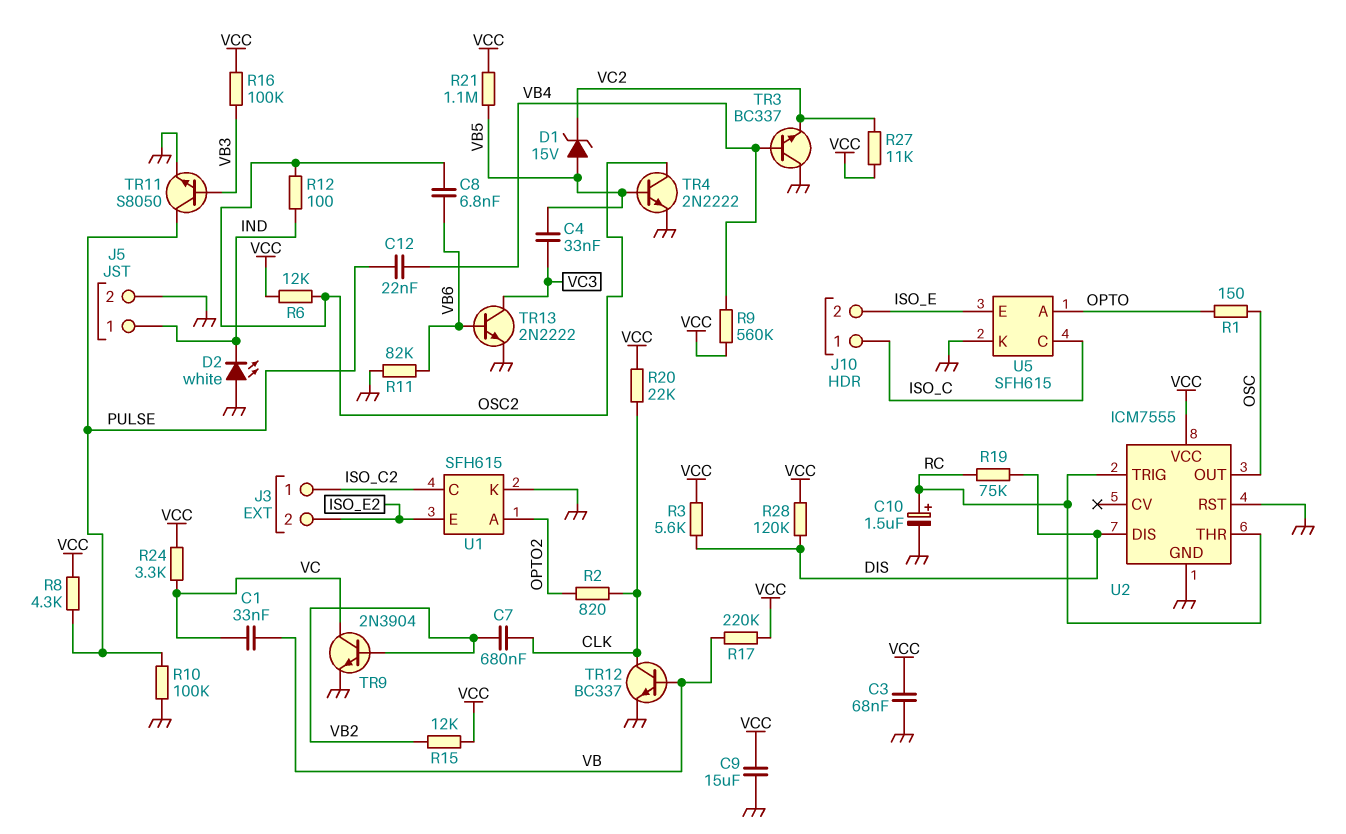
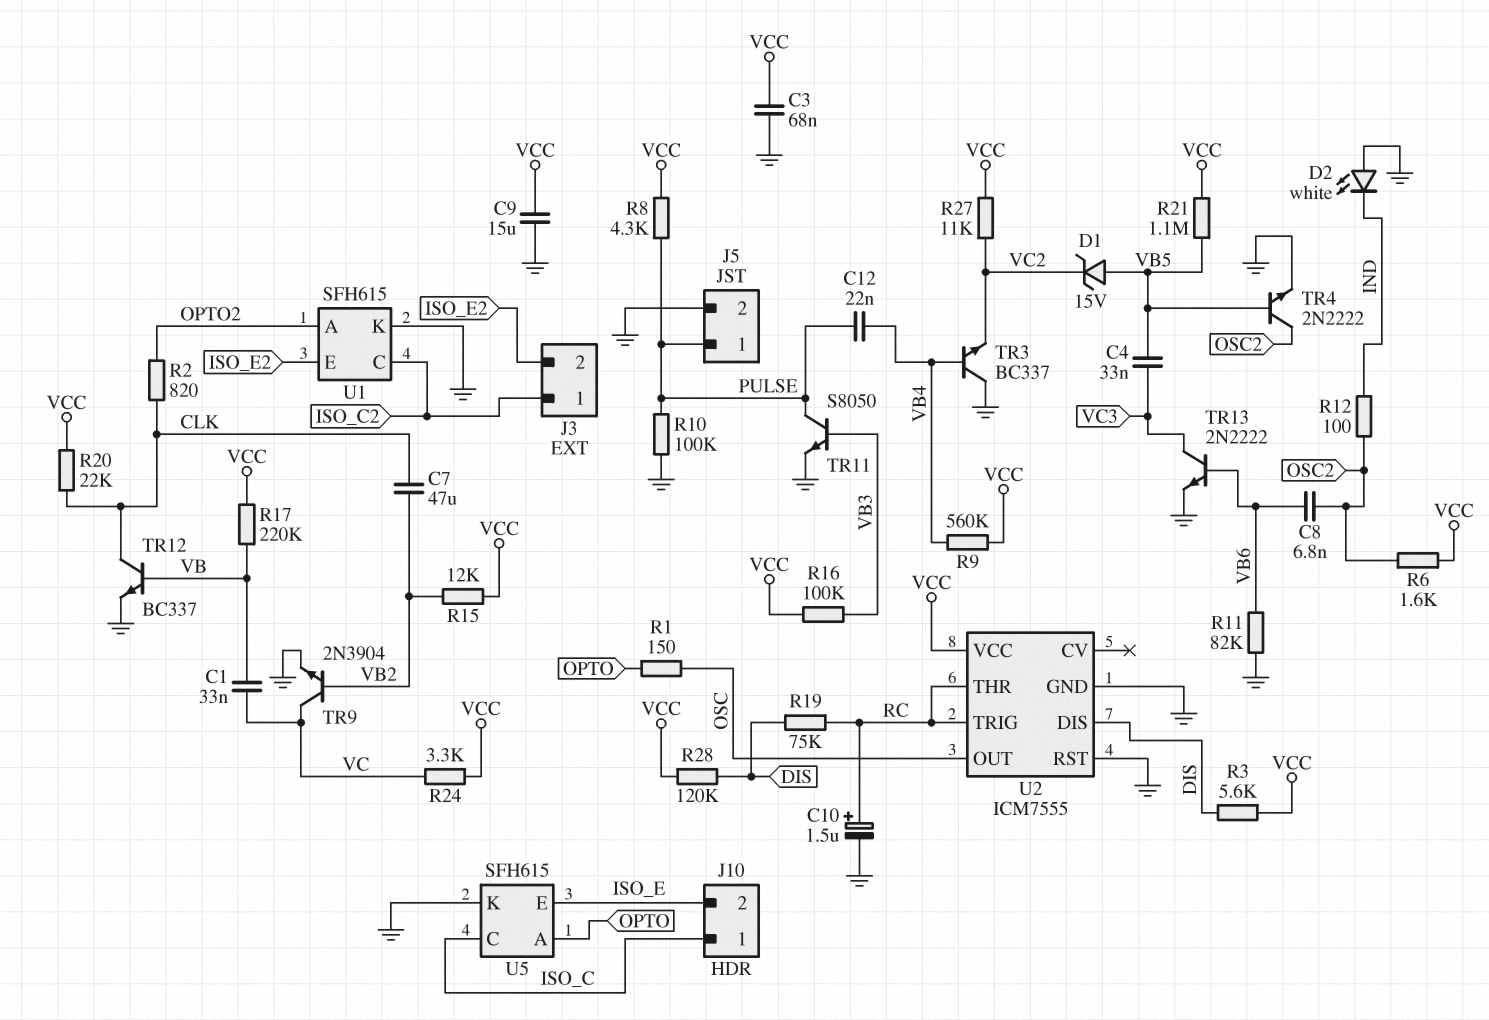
C7: 680nF (CLK, VB2) -> 47uF (CLK, VB2)
J5 pin 1: IND -> PULSE
R6: 12k (OSC2, VCC) -> 1.6k (OSC2, VCC)

